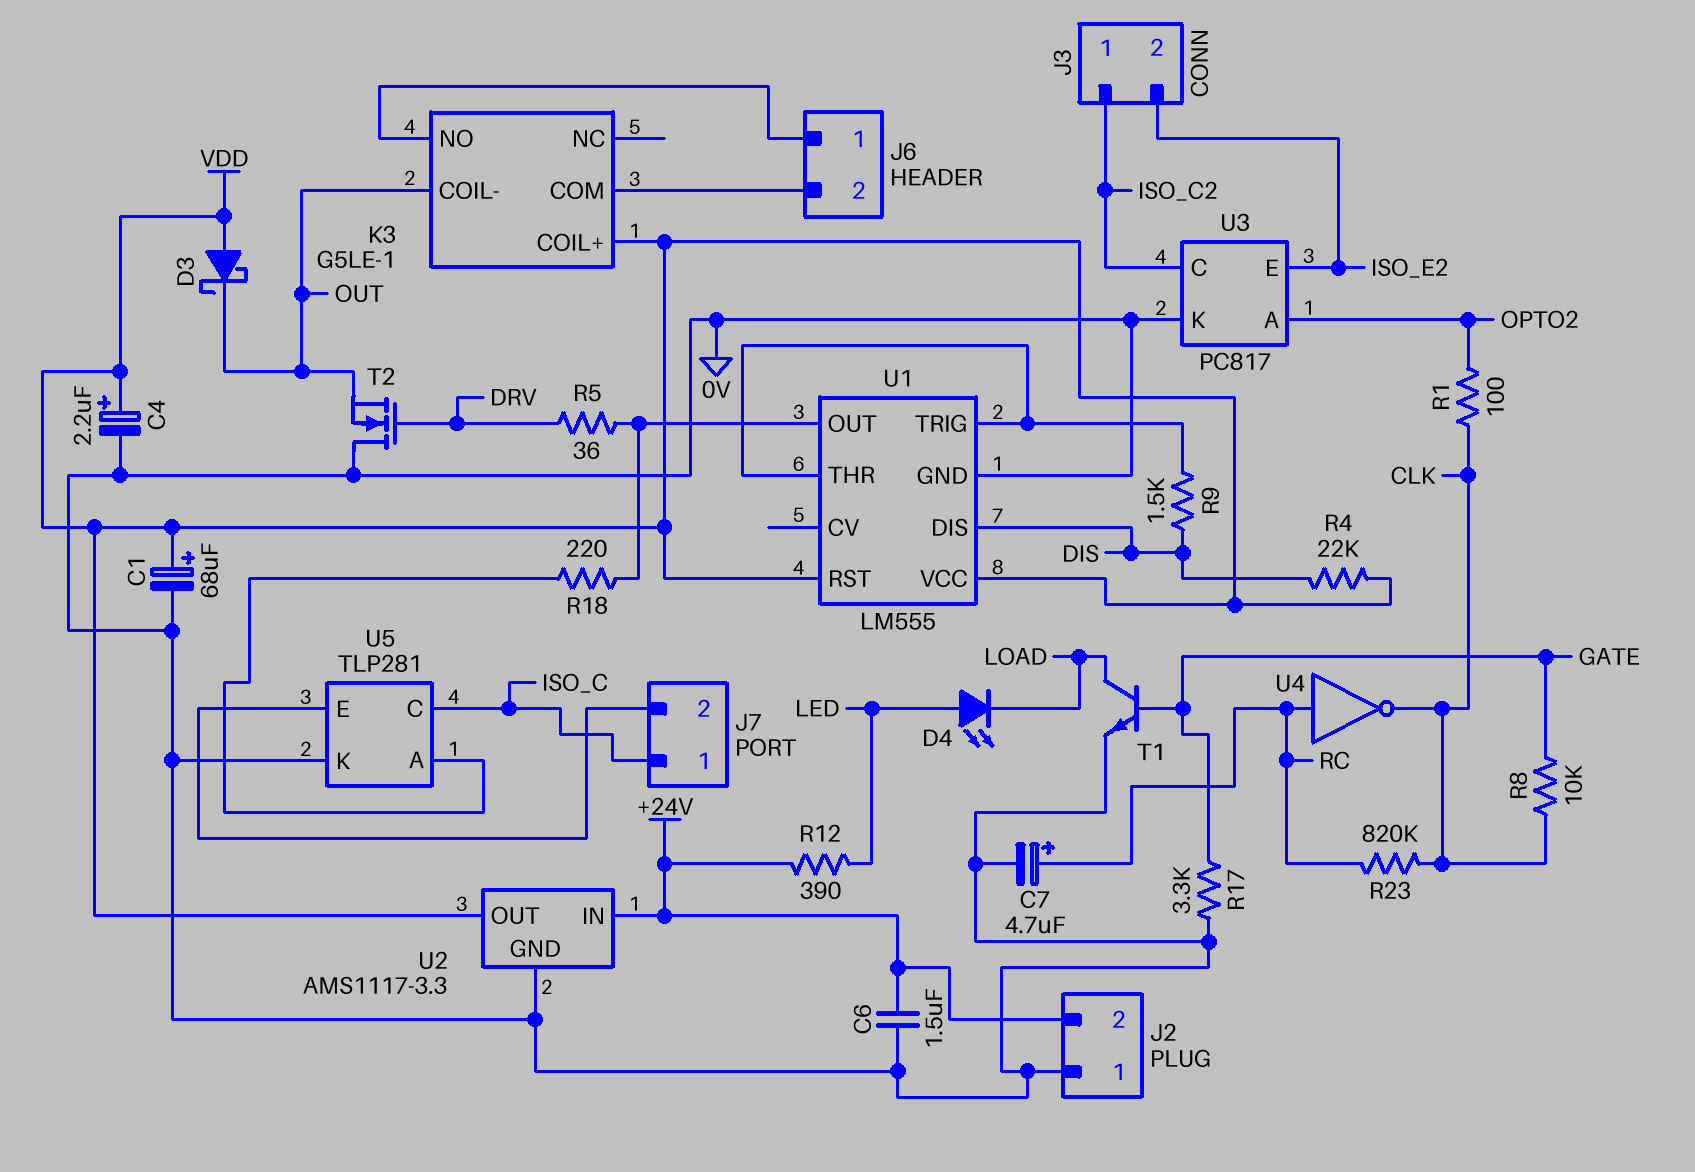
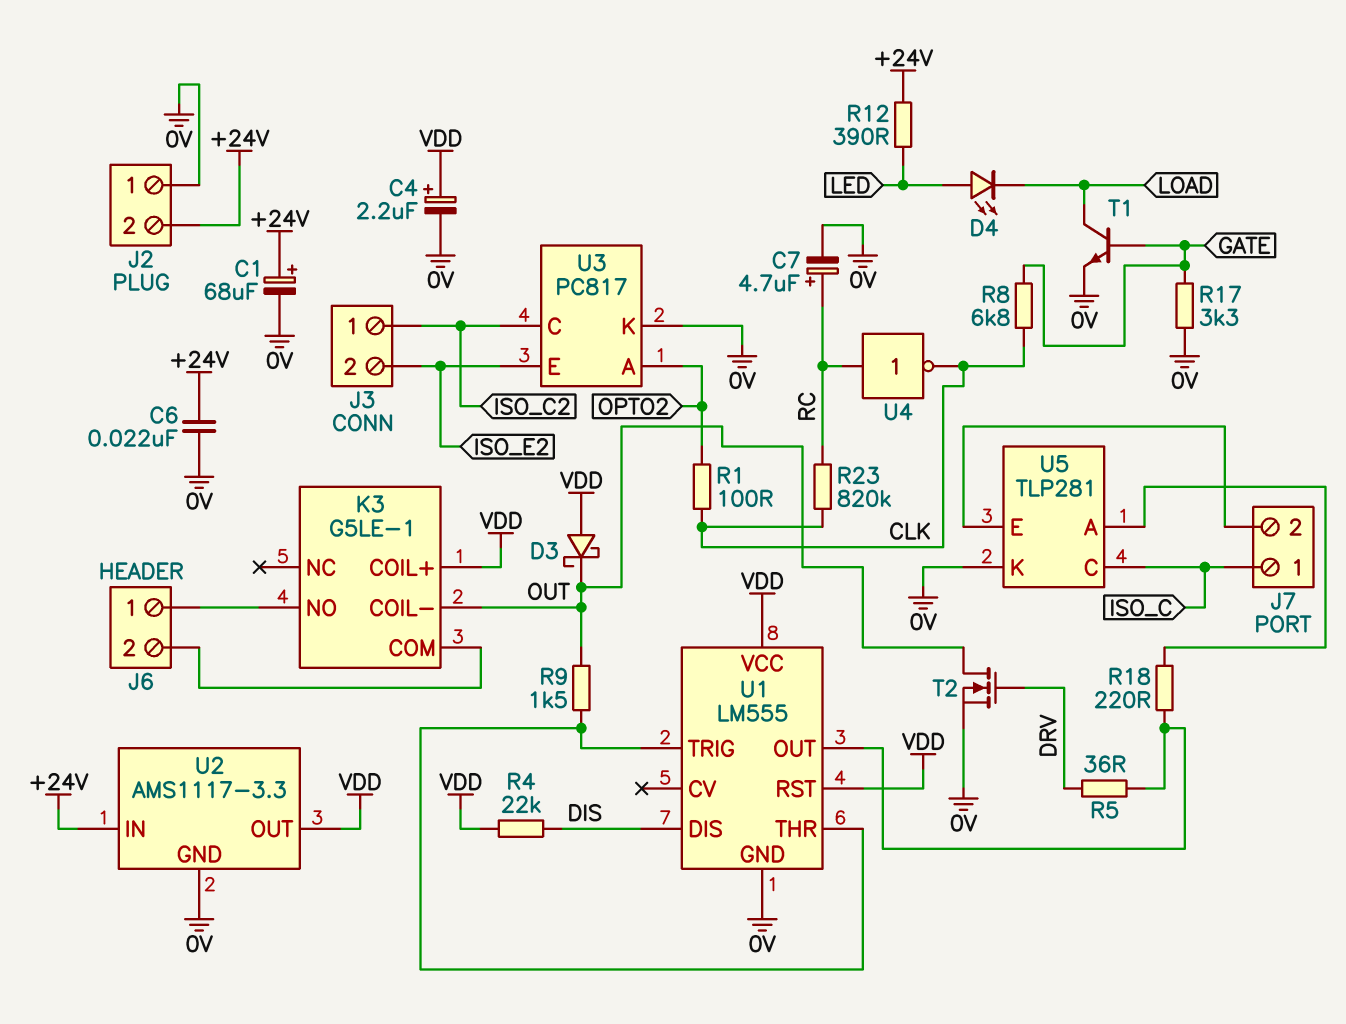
C1: 68uF (plus VDD, minus 0V) -> 68uF (plus +24V, minus 0V)
C6: 1.5uF (+24V, 0V) -> 22nF (+24V, 0V)
R8: 10k (CLK, GATE) -> 6.8k (CLK, GATE)
R9: 1.5k (DIS, U1/THR) -> 1.5k (OUT, U1/THR)
T2: NMOS (G DRV, D 0V, S OUT) -> NMOS (G DRV, D OUT, S 0V)

